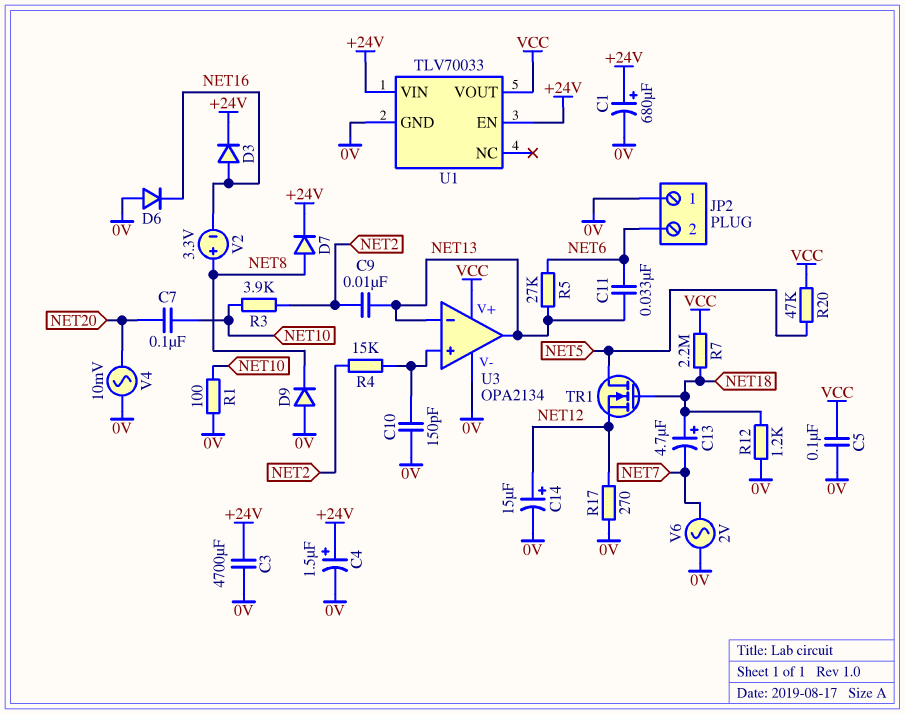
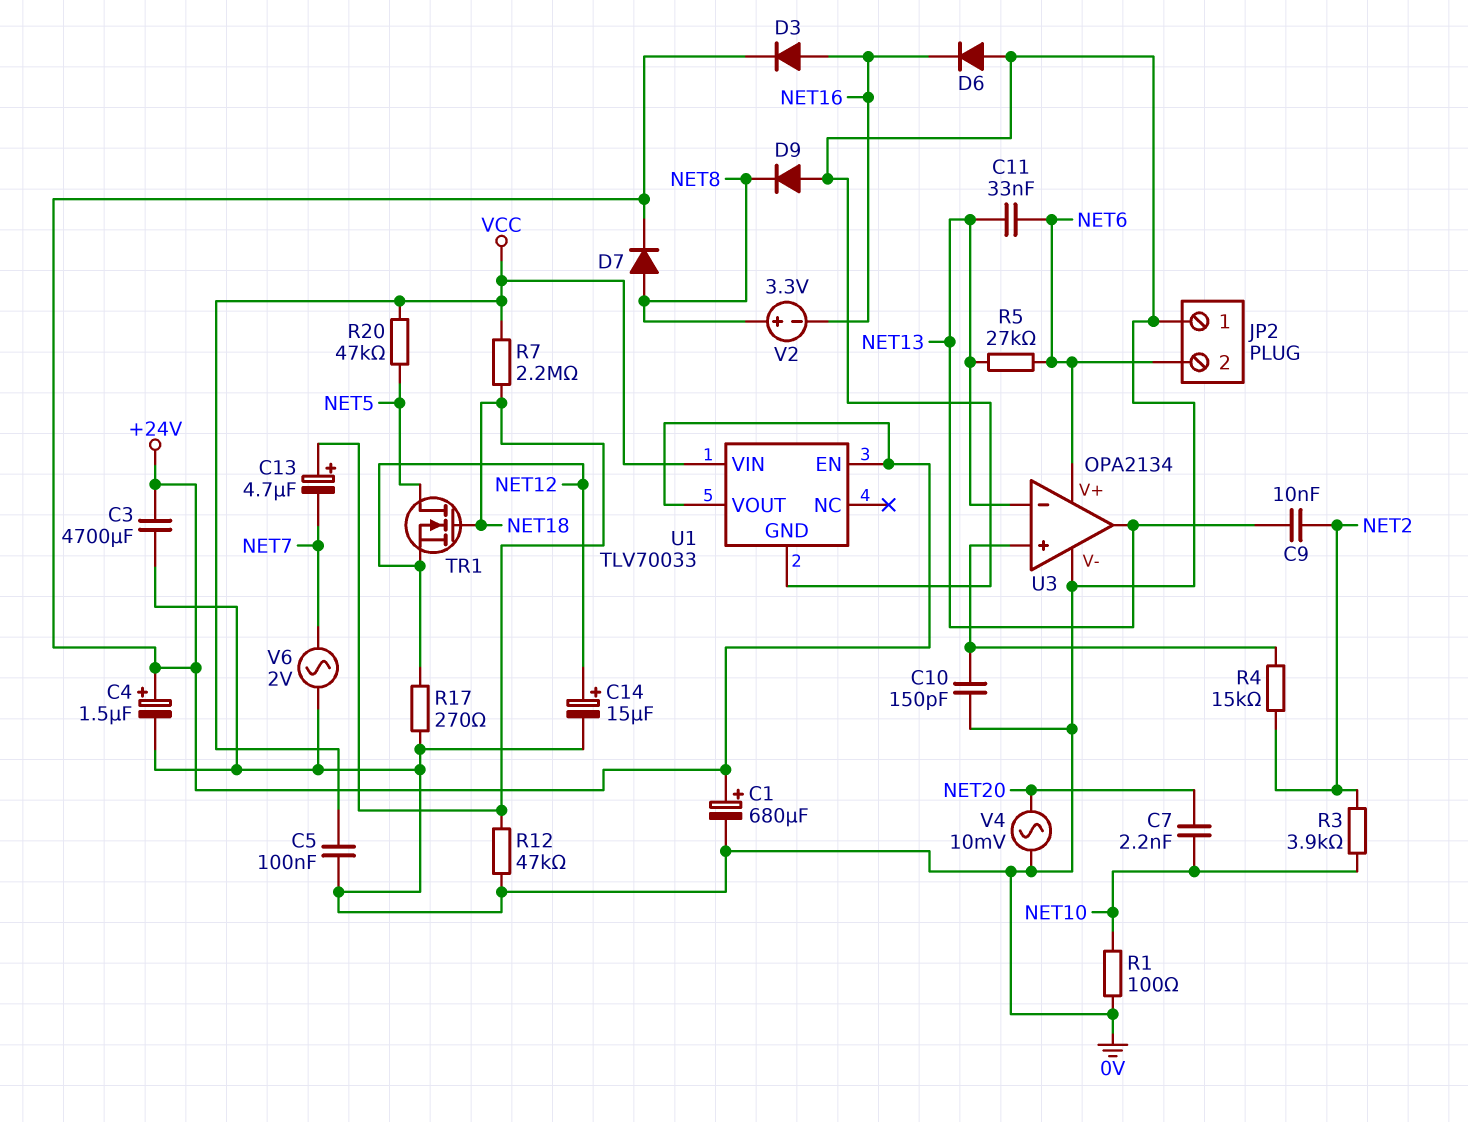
C7: 100nF (NET10, NET20) -> 2.2nF (NET10, NET20)
R12: 1.2k (0V, NET18) -> 47k (0V, NET18)
U1 pin VIN: +24V -> VCC
U1 pin VOUT: VCC -> +24V
U3 pin V+: VCC -> NET6

